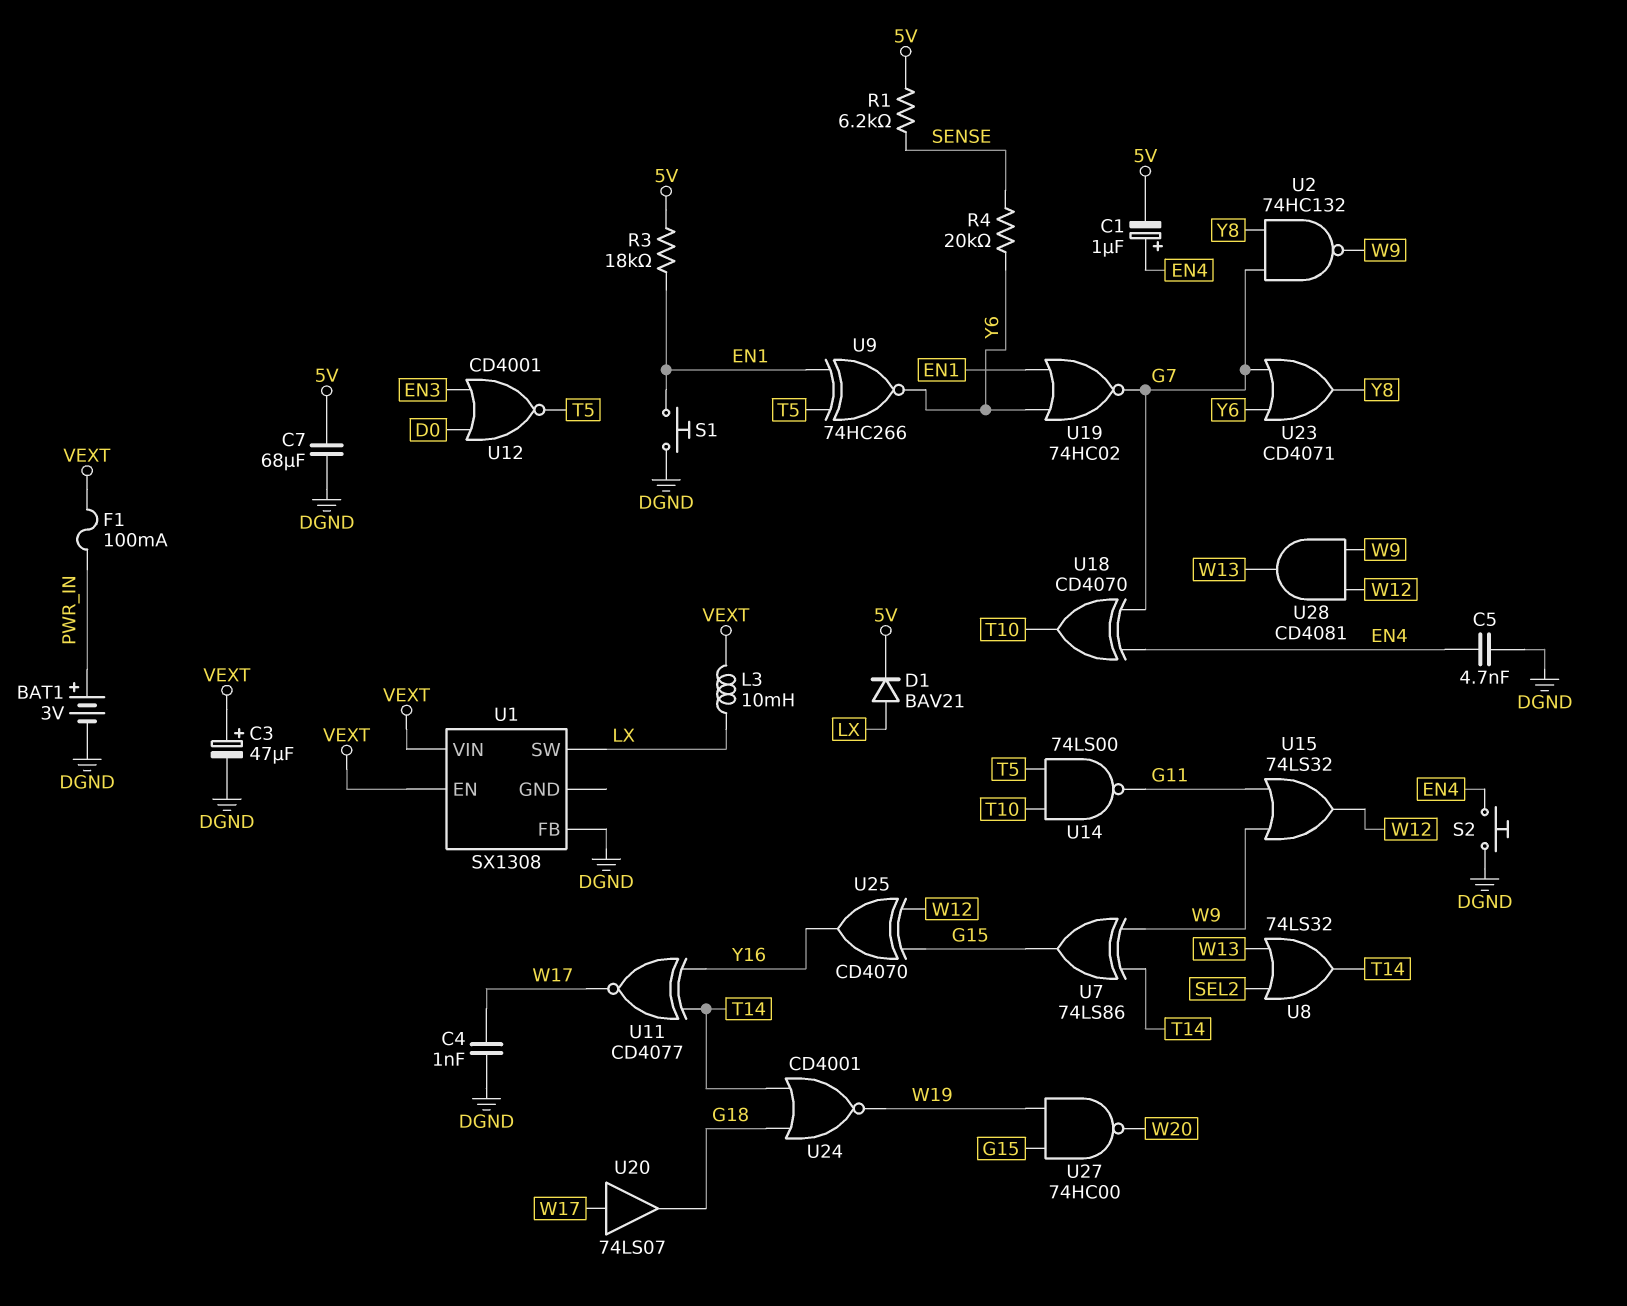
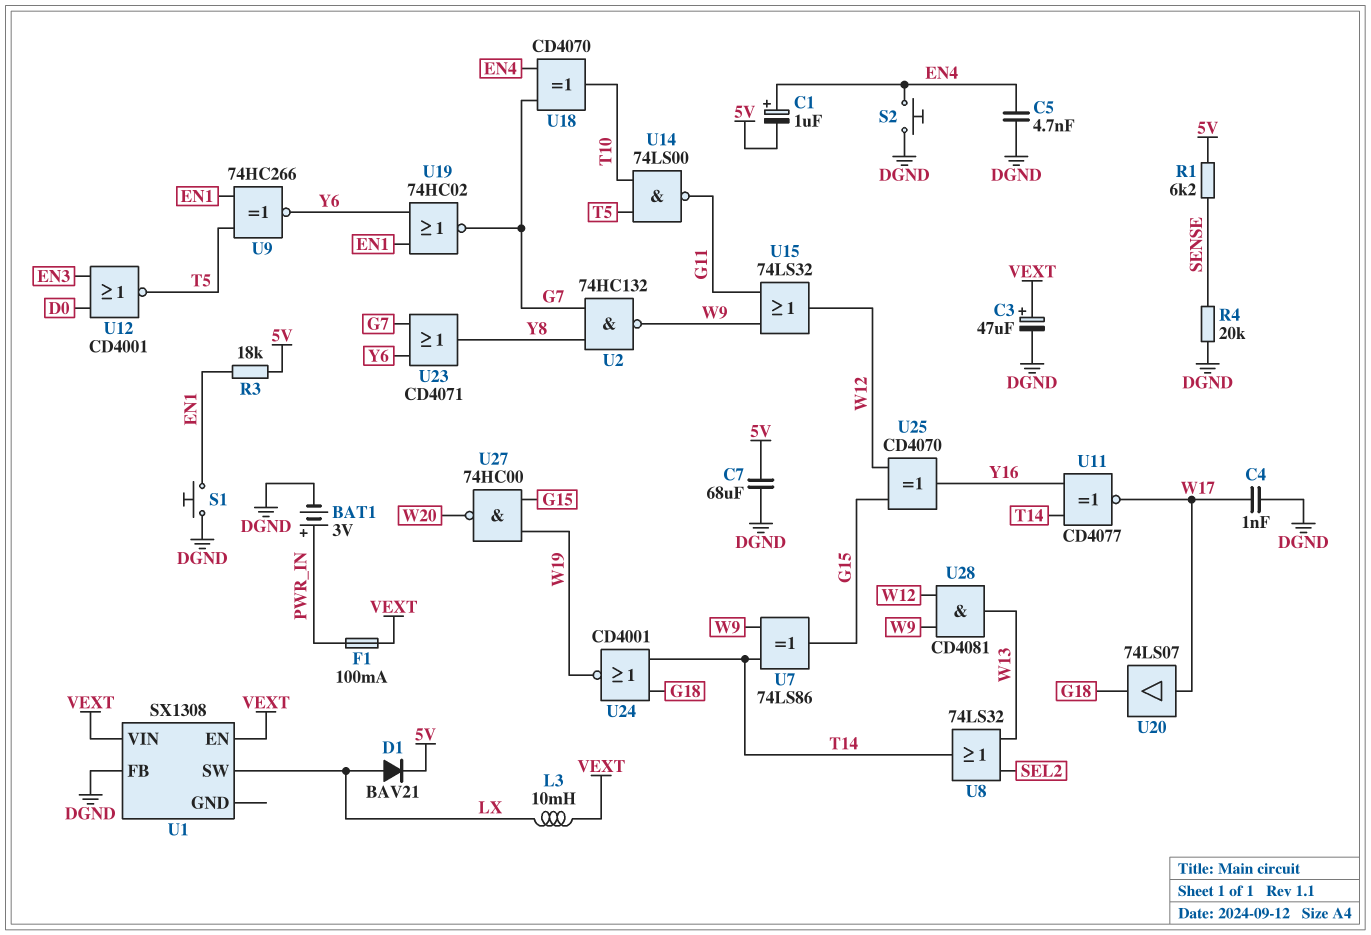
R4: 20k (SENSE, Y6) -> 20k (DGND, SENSE)

